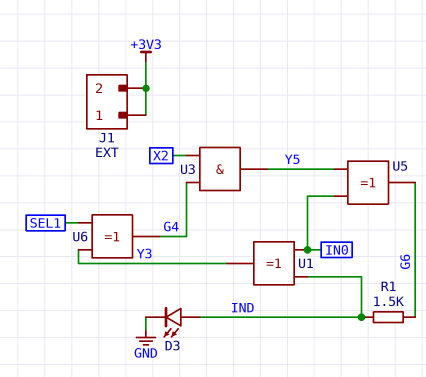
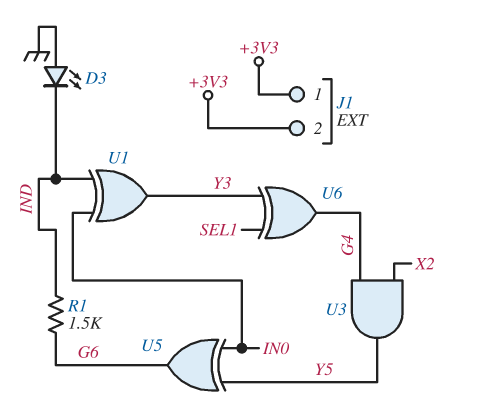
D3: LED (A IND, K GND) -> LED (A GND, K IND)

